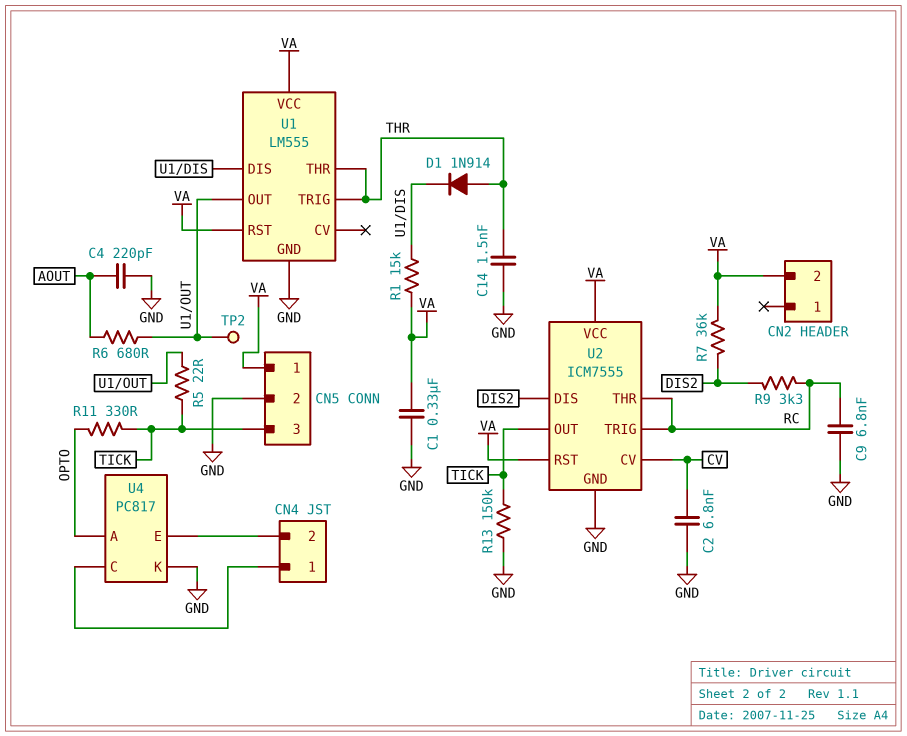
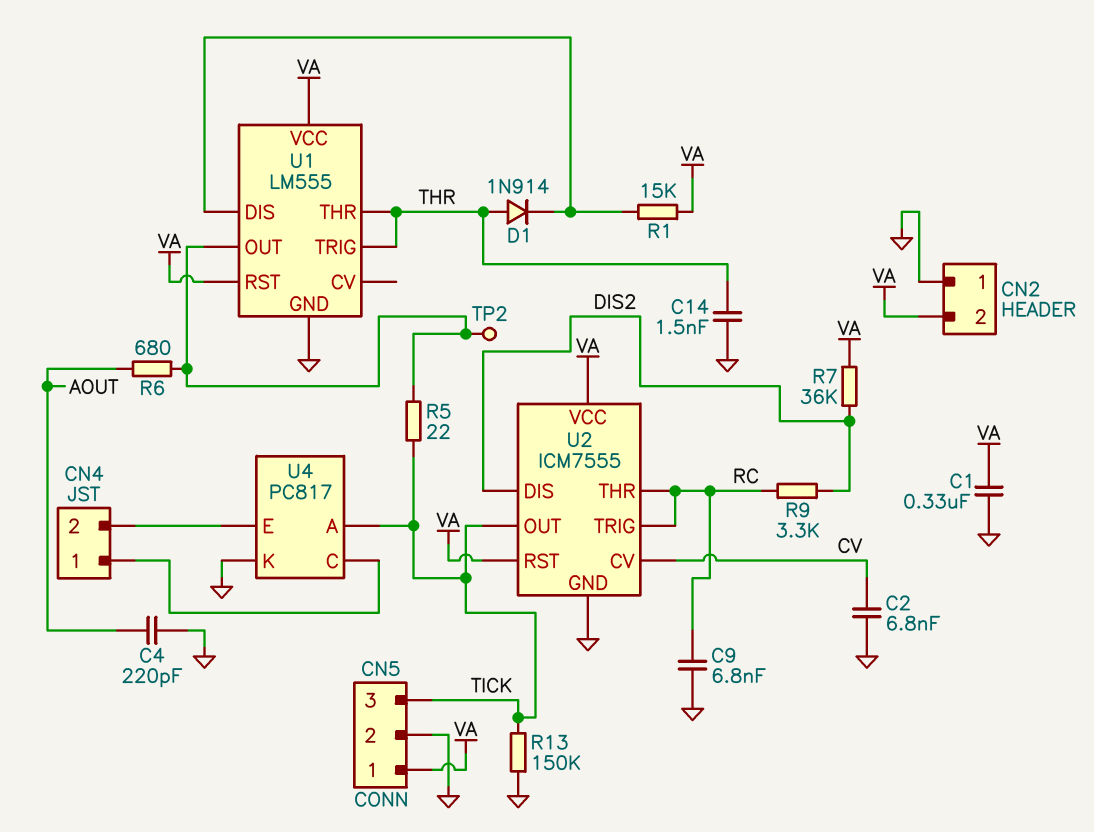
CN2 pin 1: none -> GND
R11: 330 (OPTO, TICK) -> none
U4 pin A: OPTO -> TICK

